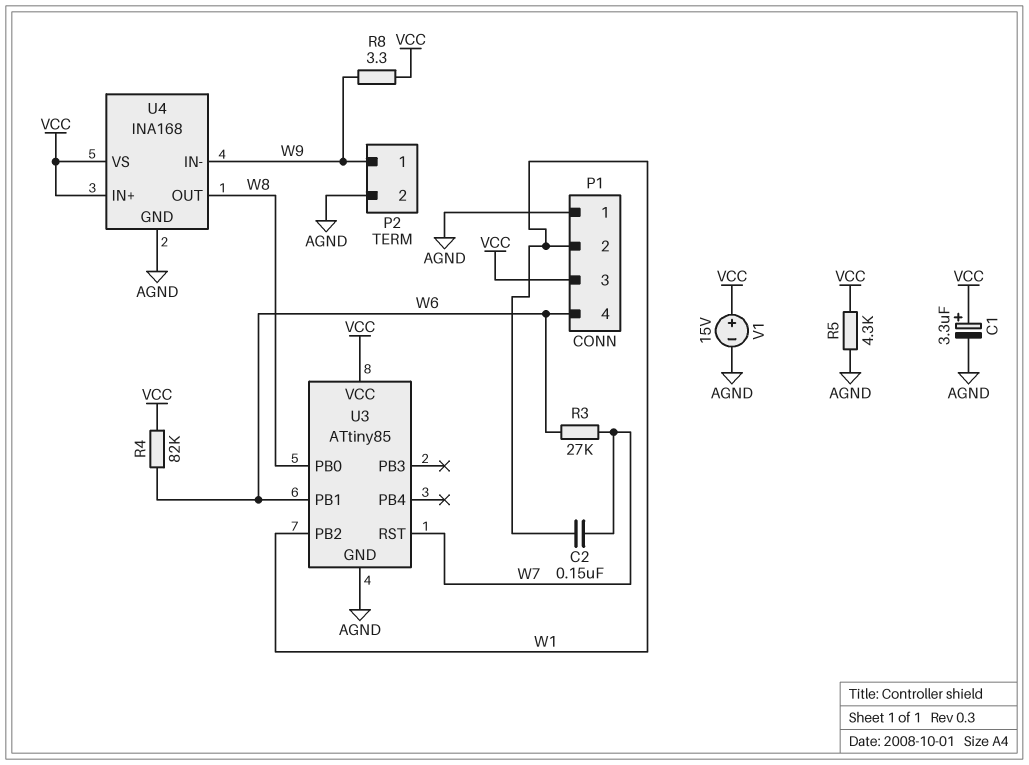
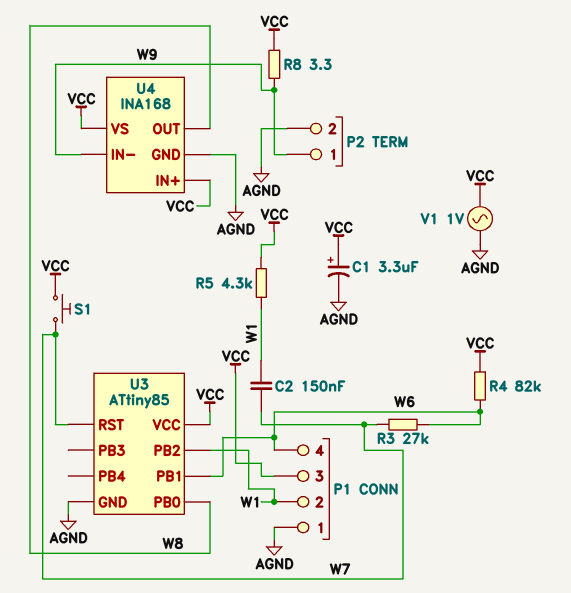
R5: 4.3k (AGND, VCC) -> 4.3k (VCC, W1)
S1: none -> button (VCC, W7)
V1: 15V (plus VCC, minus AGND) -> AC 1V (AGND, VCC)

